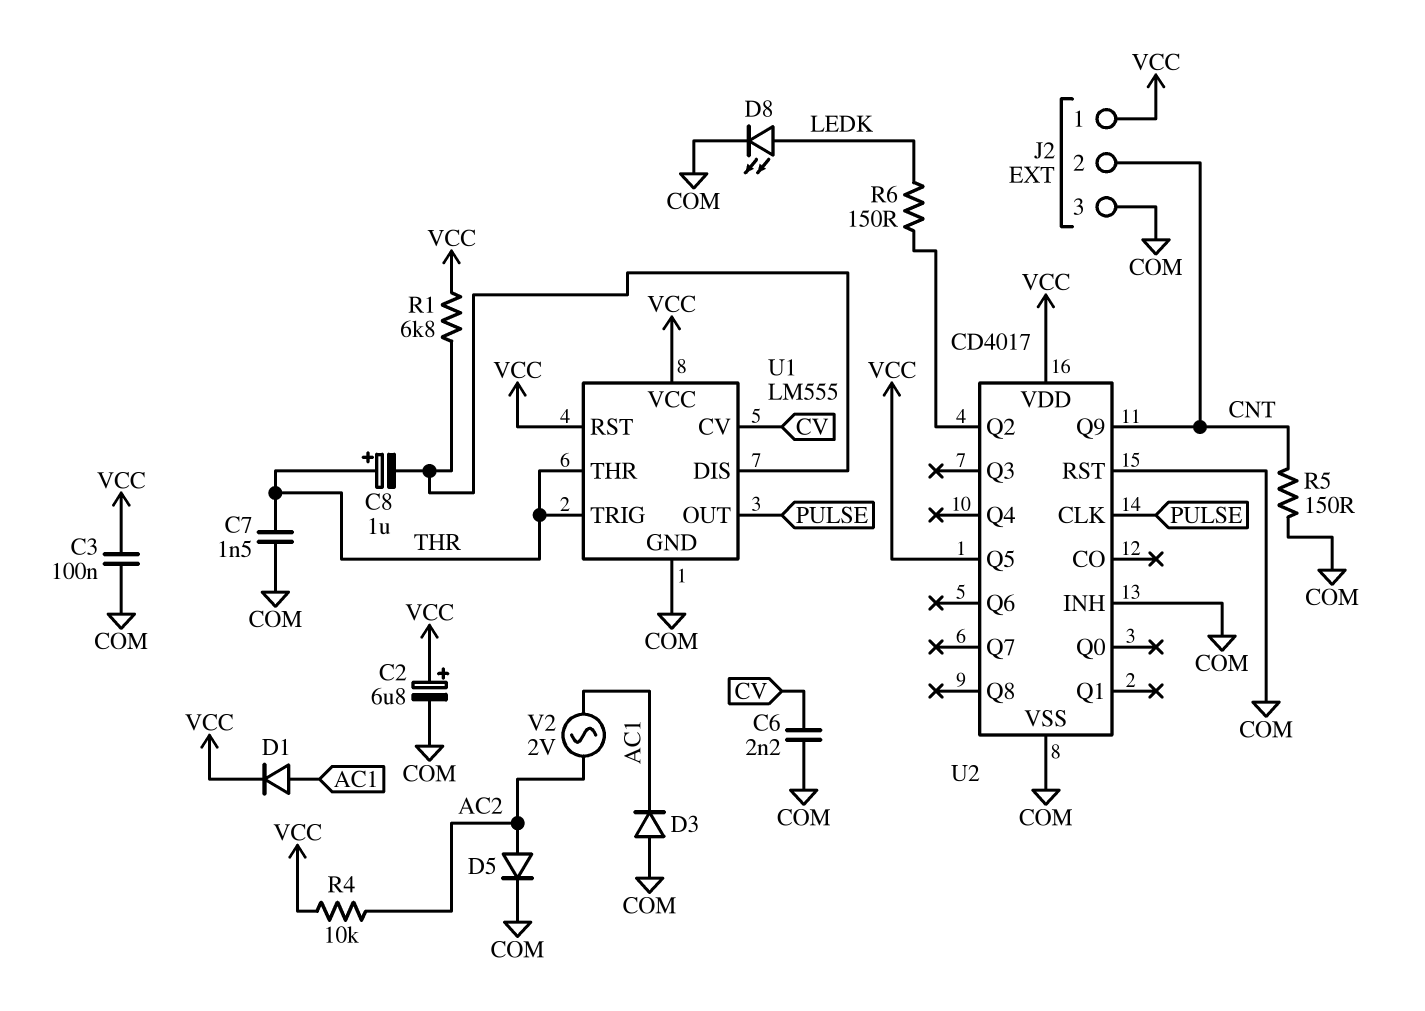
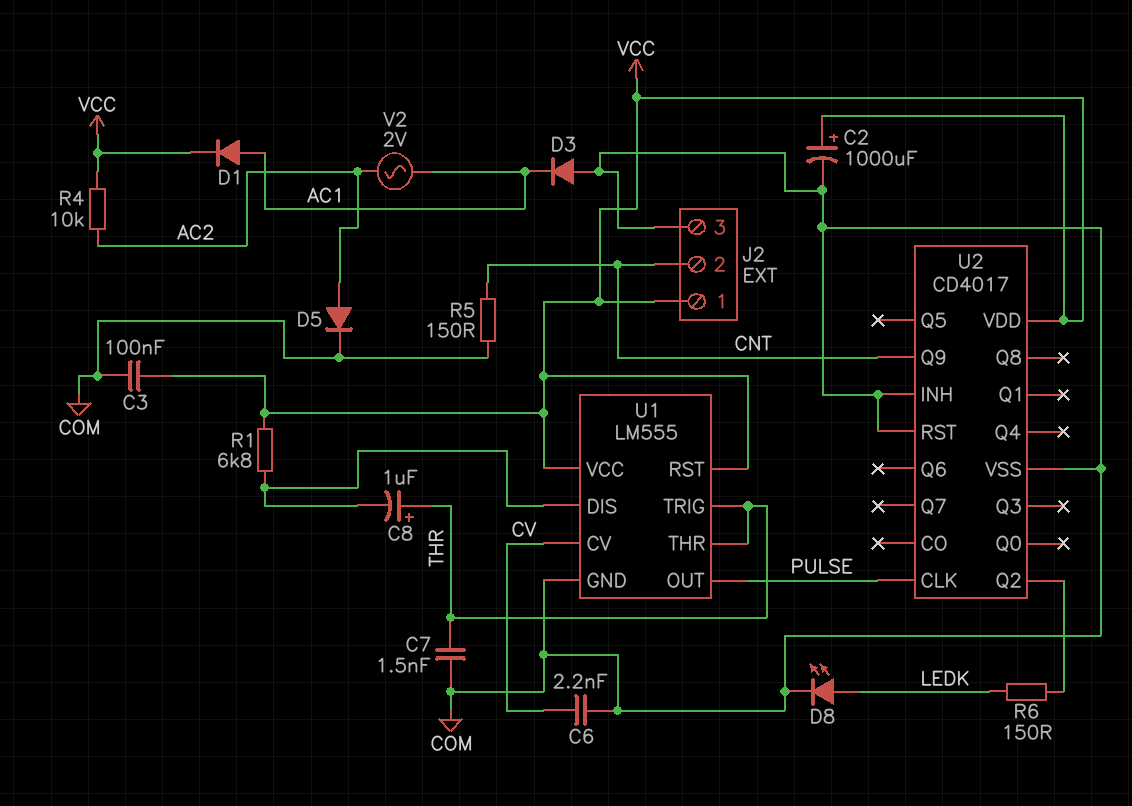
C2: 6.8uF (plus VCC, minus COM) -> 1000uF (plus VCC, minus COM)
U2 pin Q5: VCC -> none

